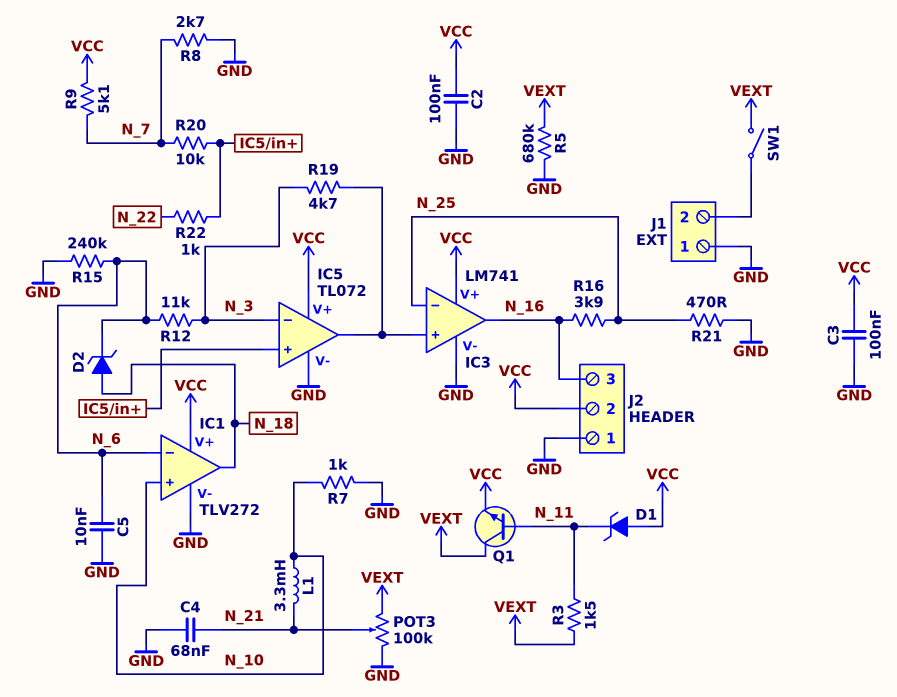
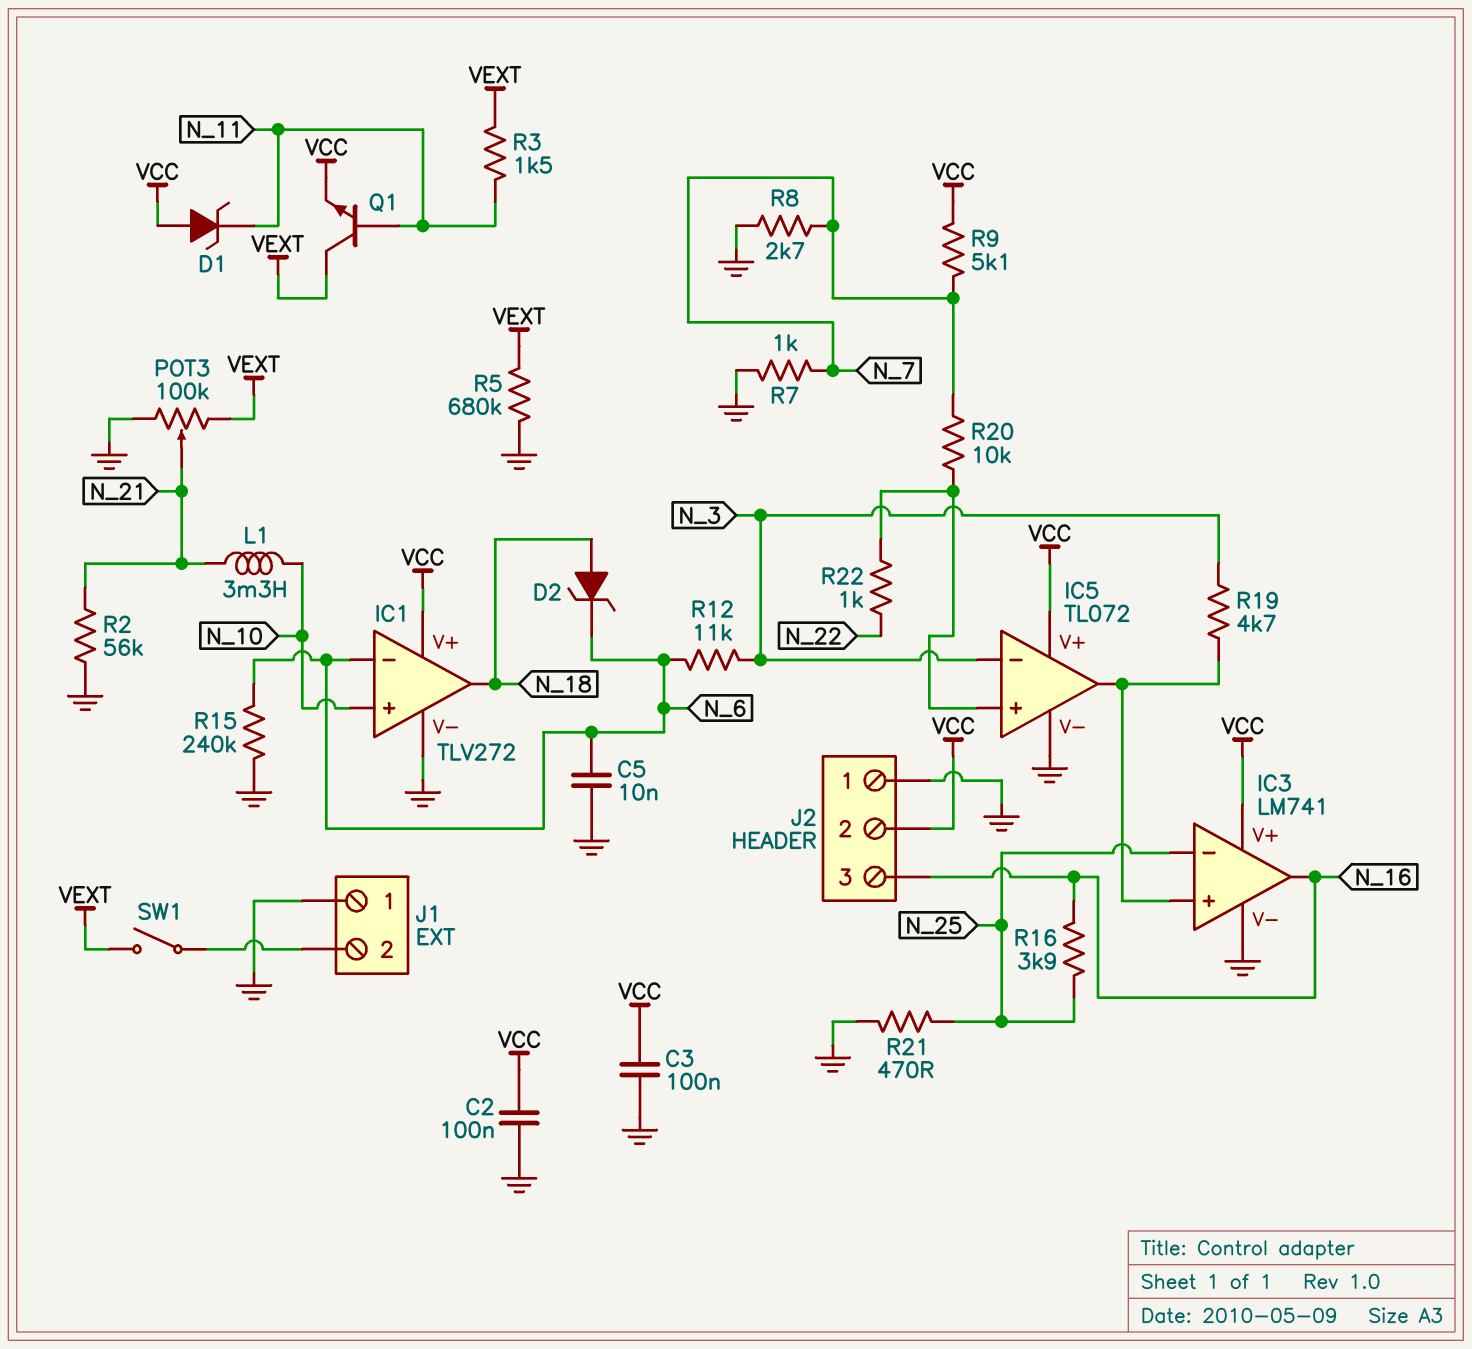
C4: 68nF (GND, N_21) -> none
R2: none -> 56k (GND, N_21)
R7: 1k (GND, N_10) -> 1k (GND, N_7)

